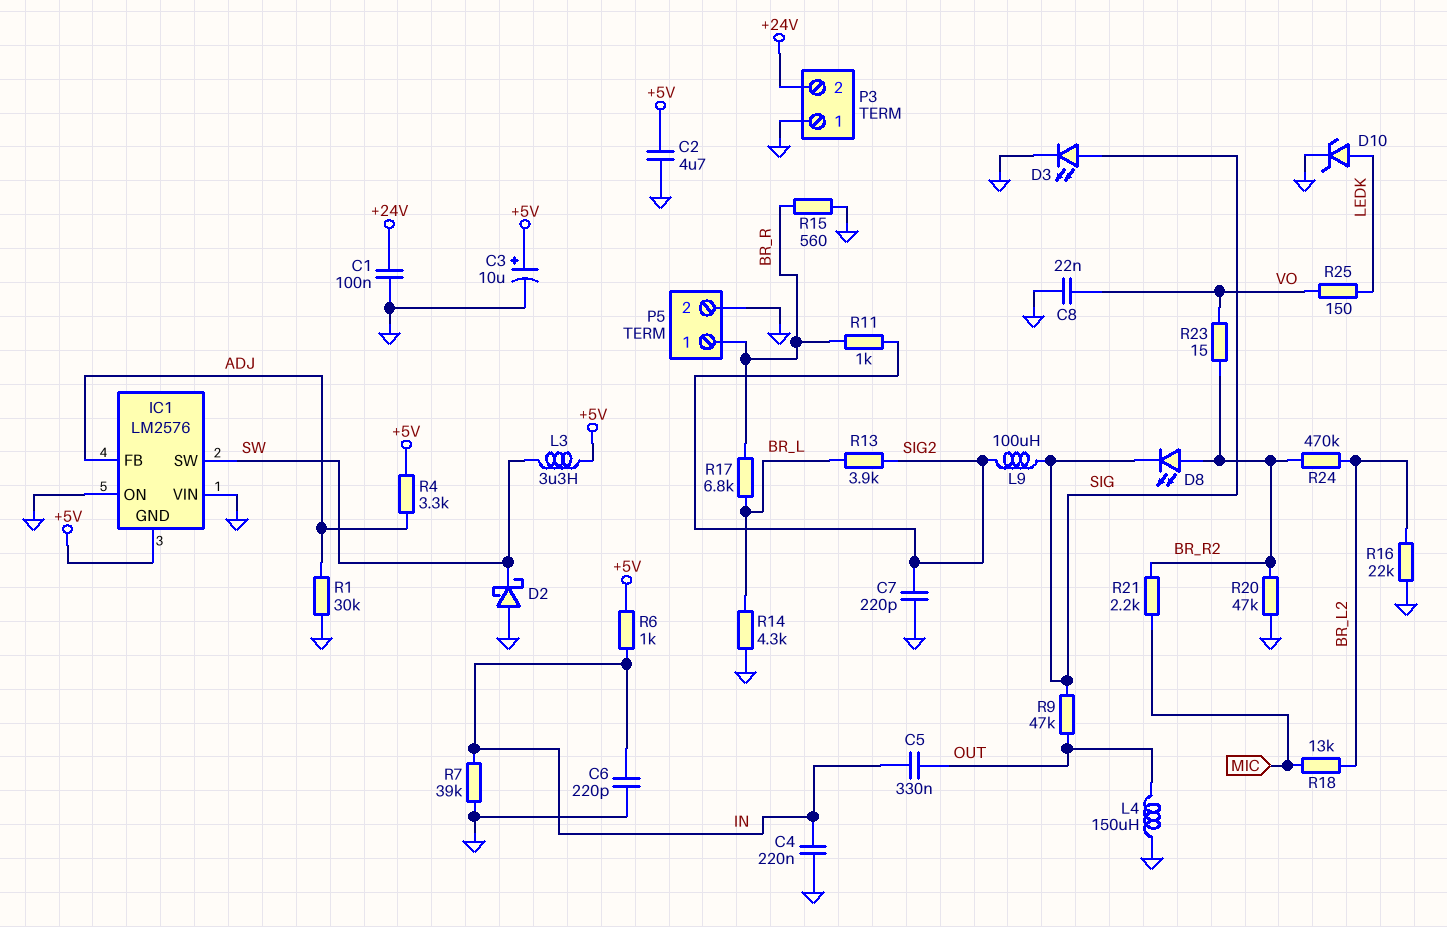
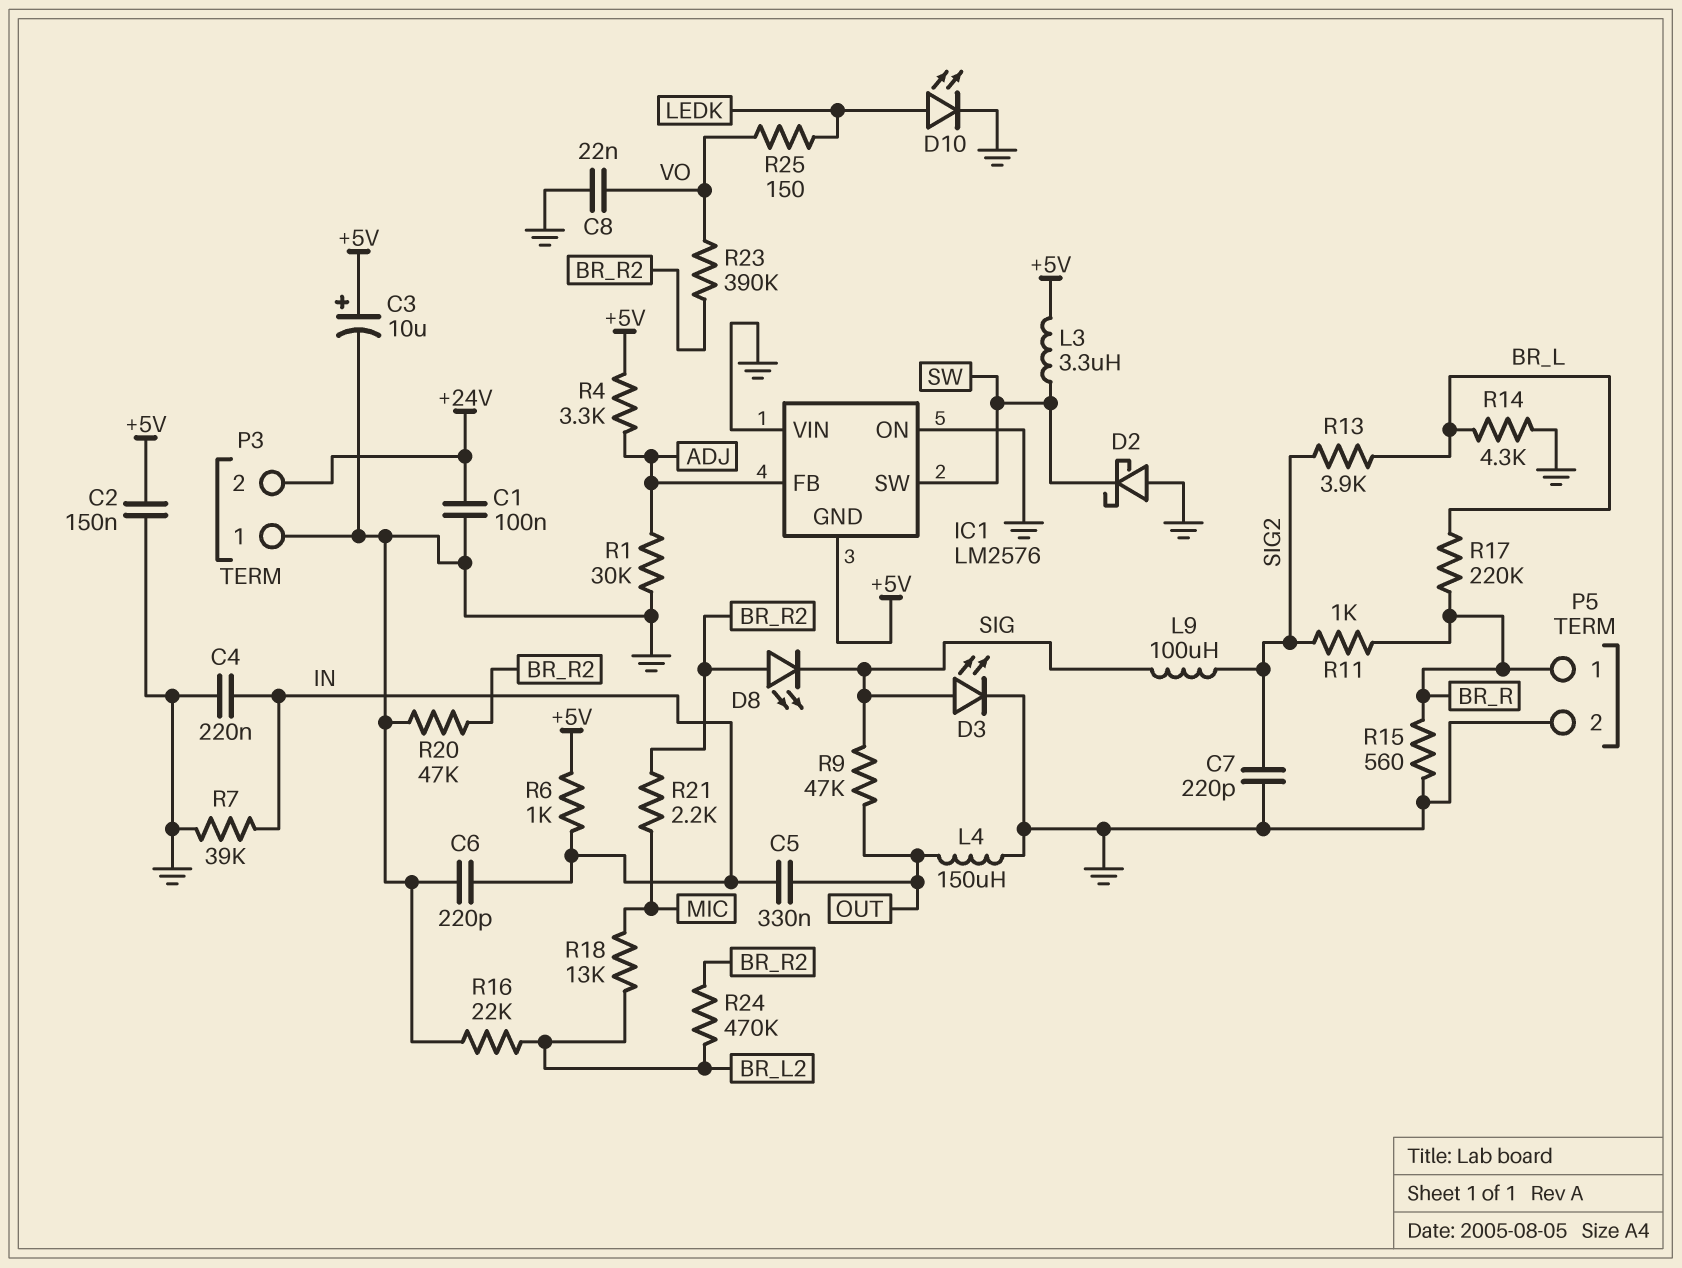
C2: 4.7uF (+5V, GND) -> 150nF (+5V, GND)
D10: zener (A LEDK, K GND) -> LED (A LEDK, K GND)
R17: 6.8k (BR_L, BR_R) -> 220k (BR_L, BR_R)
R23: 15 (BR_R2, VO) -> 390k (BR_R2, VO)

